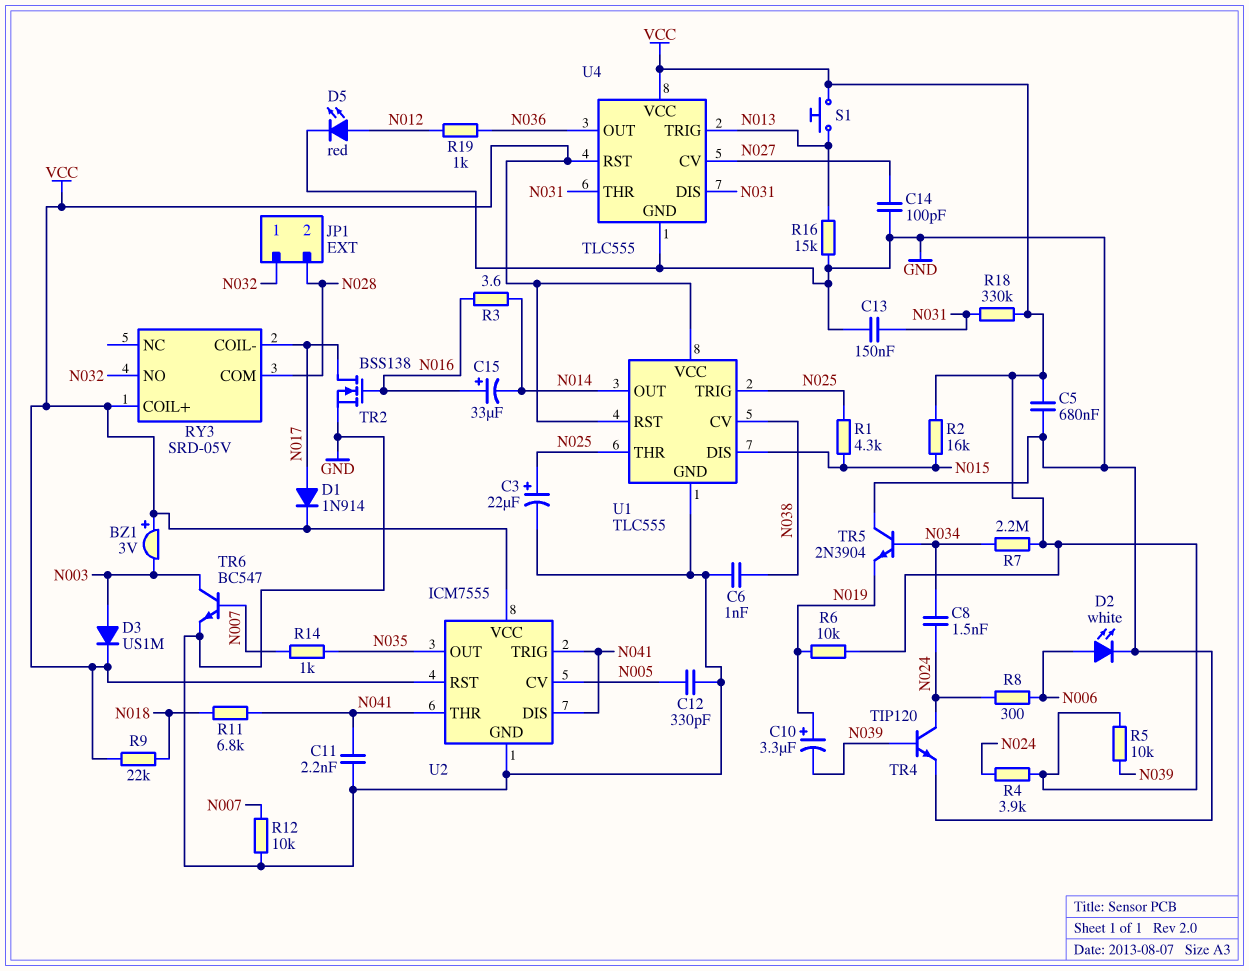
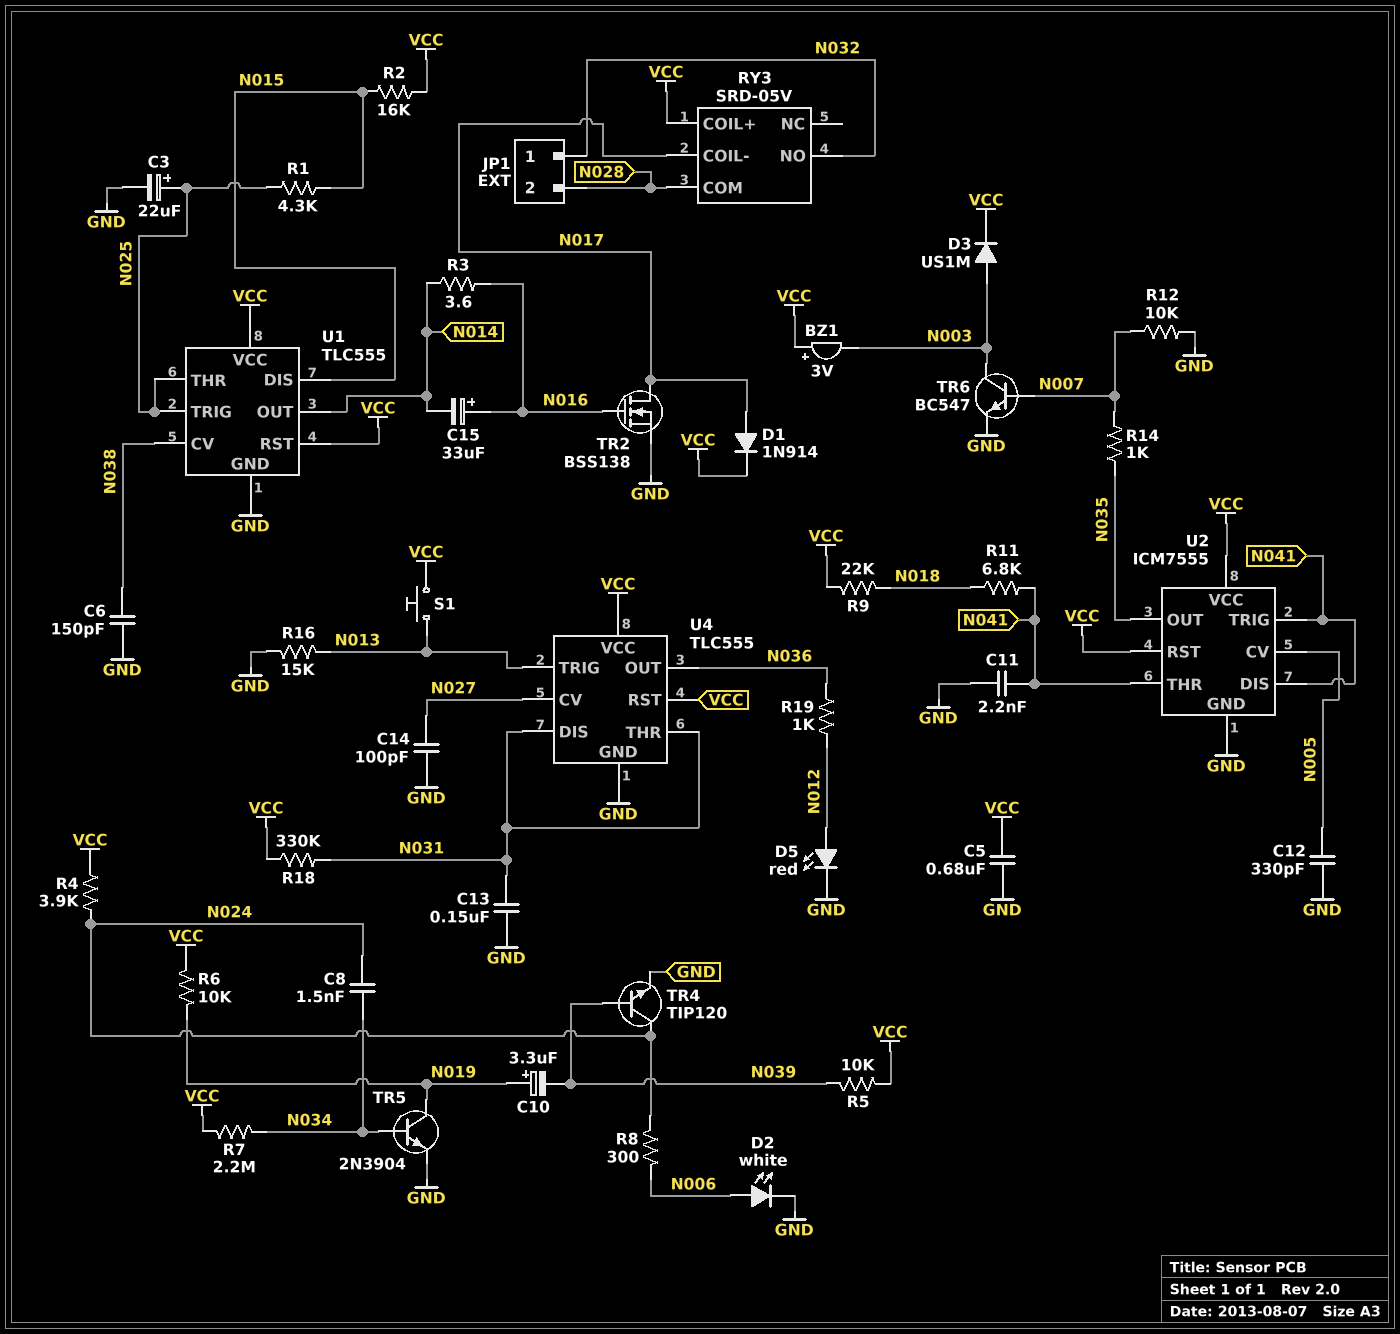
C6: 1nF (GND, N038) -> 150pF (GND, N038)
TR5: NPN 2N3904 (B N034, C GND, E N019) -> NPN 2N3904 (B N034, C N019, E GND)

